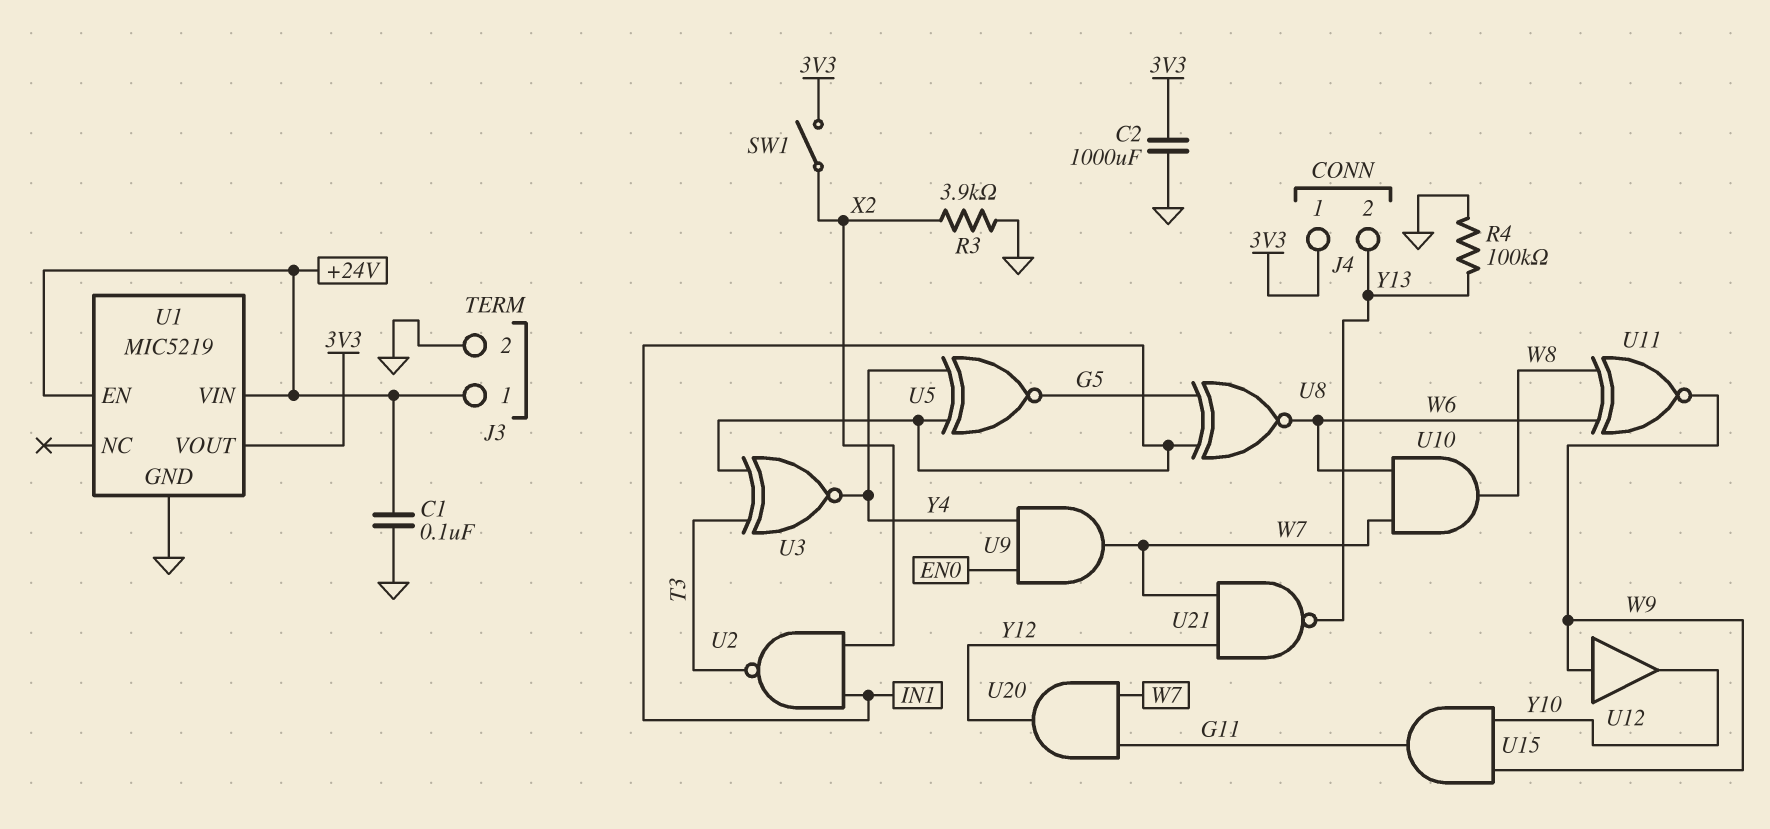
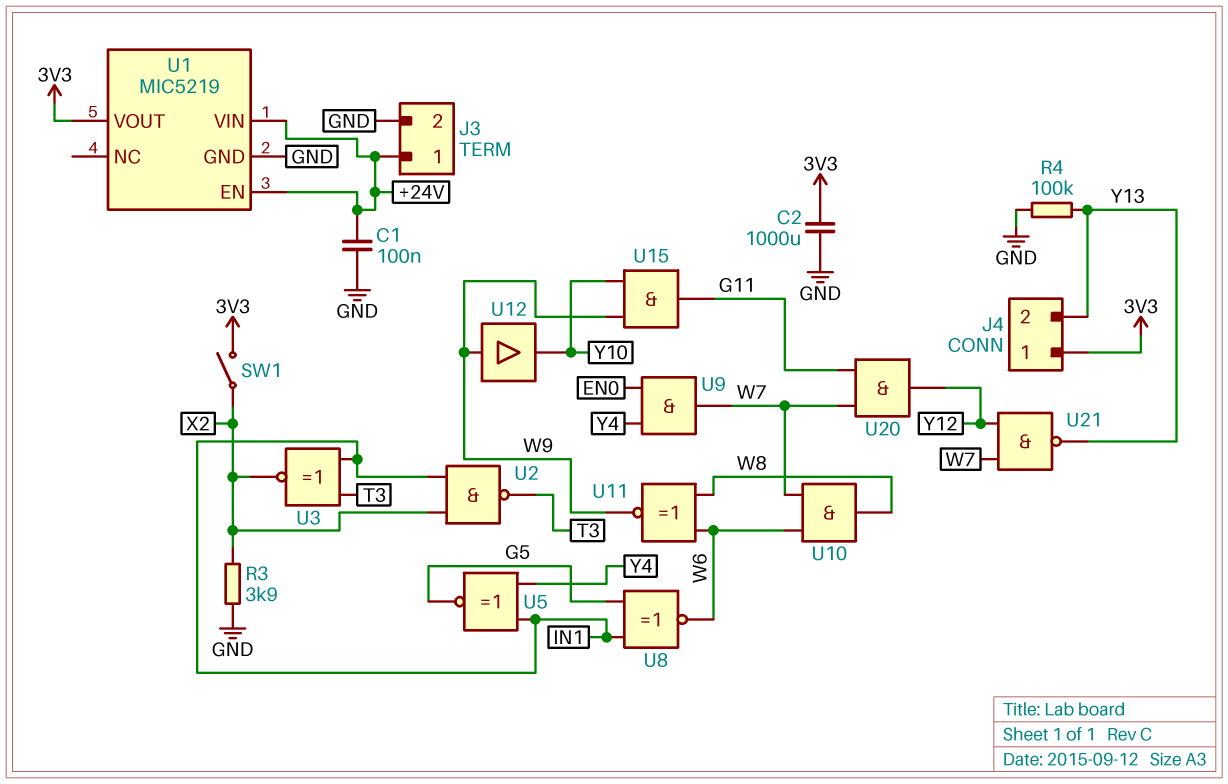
U3: XNOR (in IN1, in T3, out Y4) -> XNOR (in IN1, in T3, out X2)

